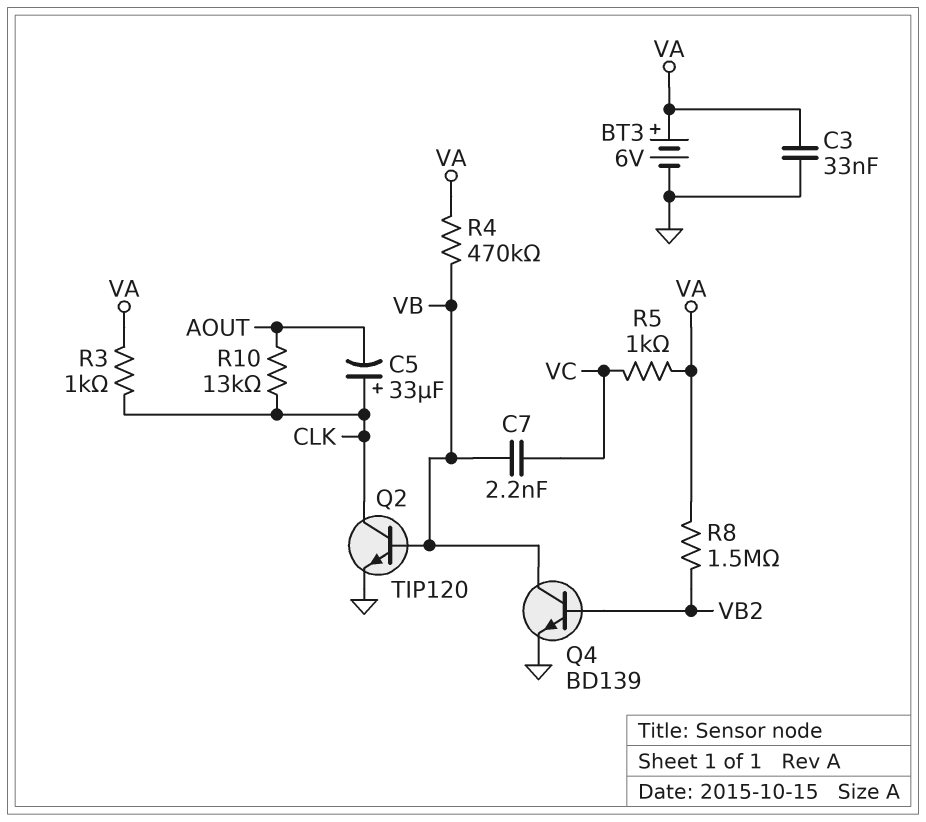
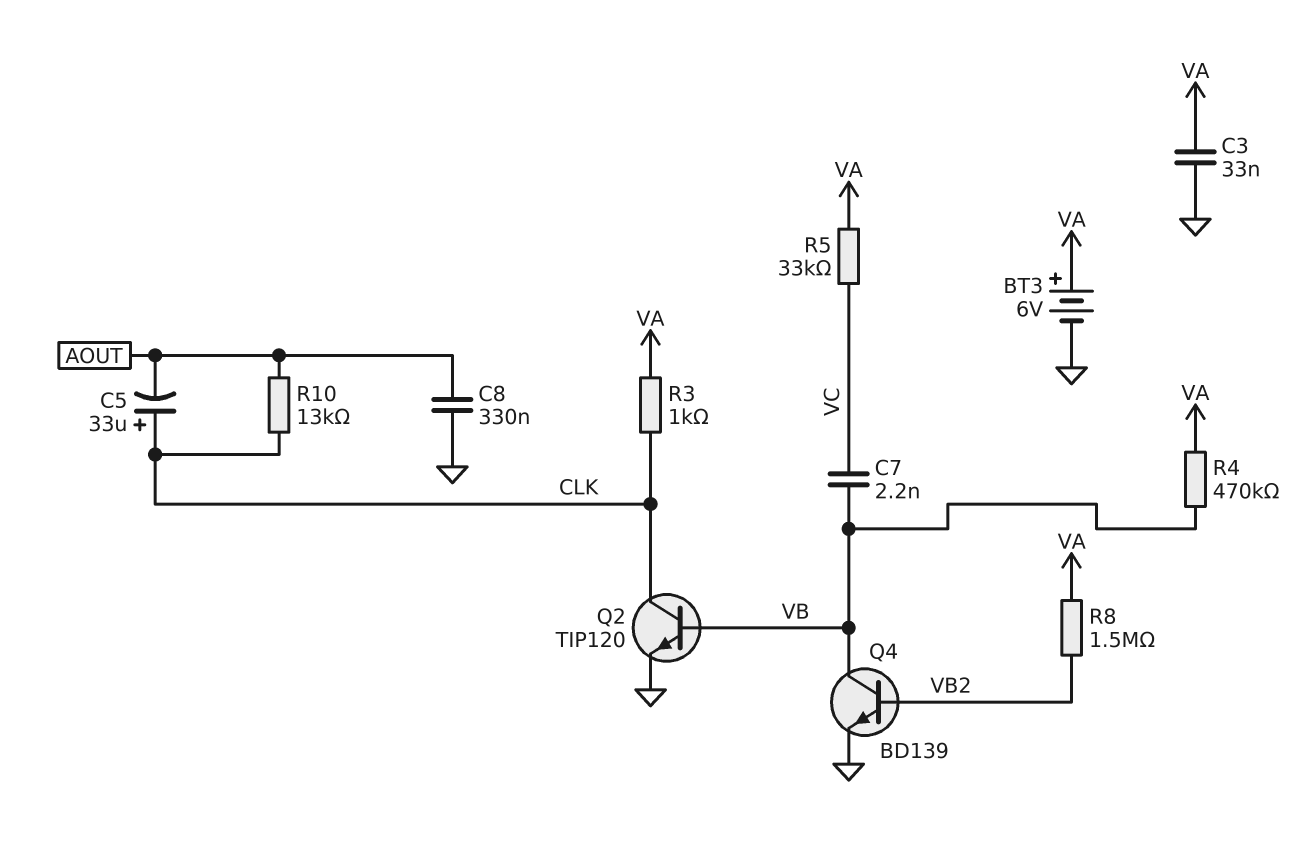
C8: none -> 330nF (AOUT, GND)
R5: 1k (VA, VC) -> 33k (VA, VC)

